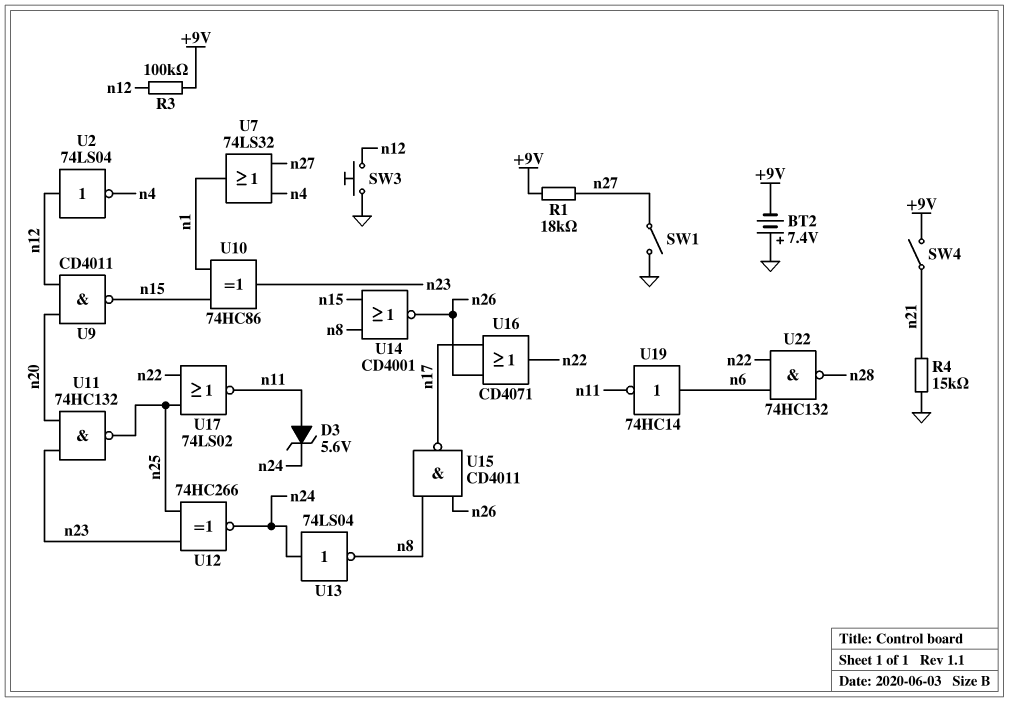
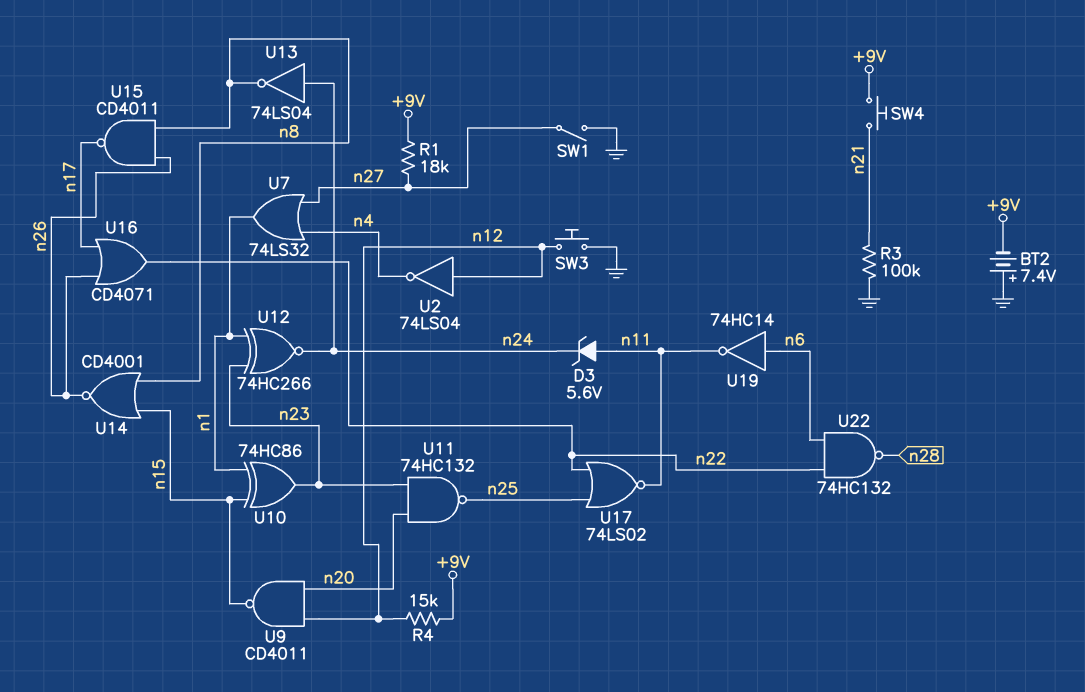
R3: 100k (+9V, n12) -> 100k (GND, n21)
R4: 15k (GND, n21) -> 15k (+9V, n12)
SW4: switch (+9V, n21) -> button (+9V, n21)
U12: XNOR 74HC266 (in n23, in n25, out n24) -> XNOR 74HC266 (in n1, in n23, out n24)

